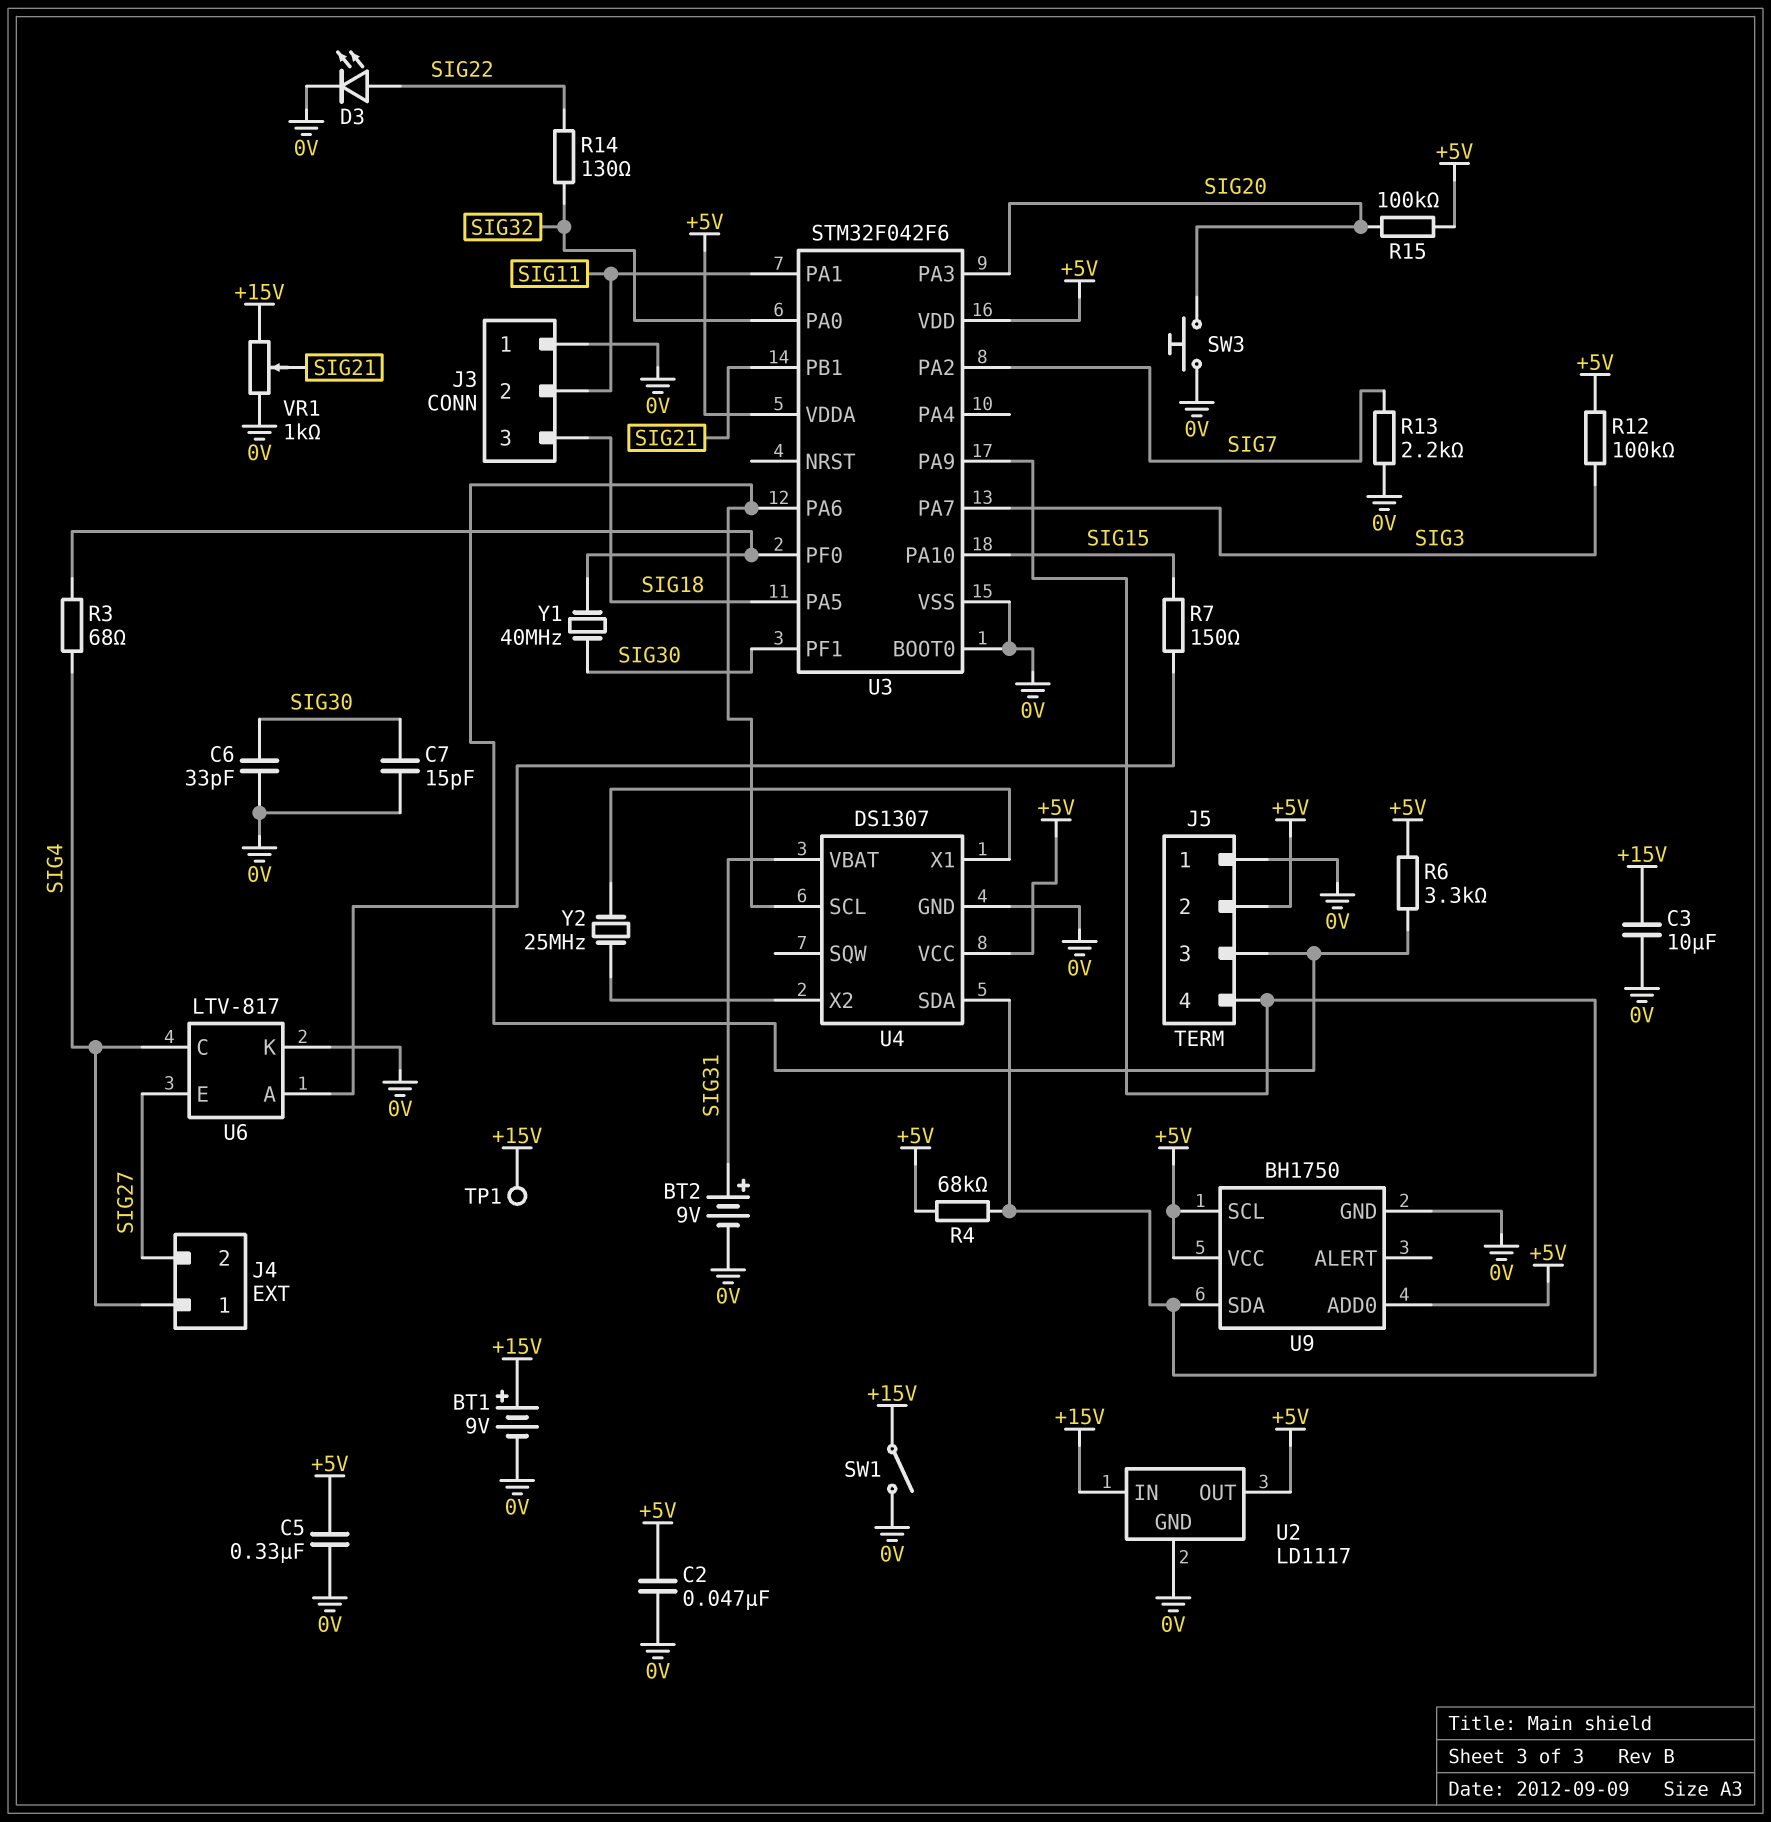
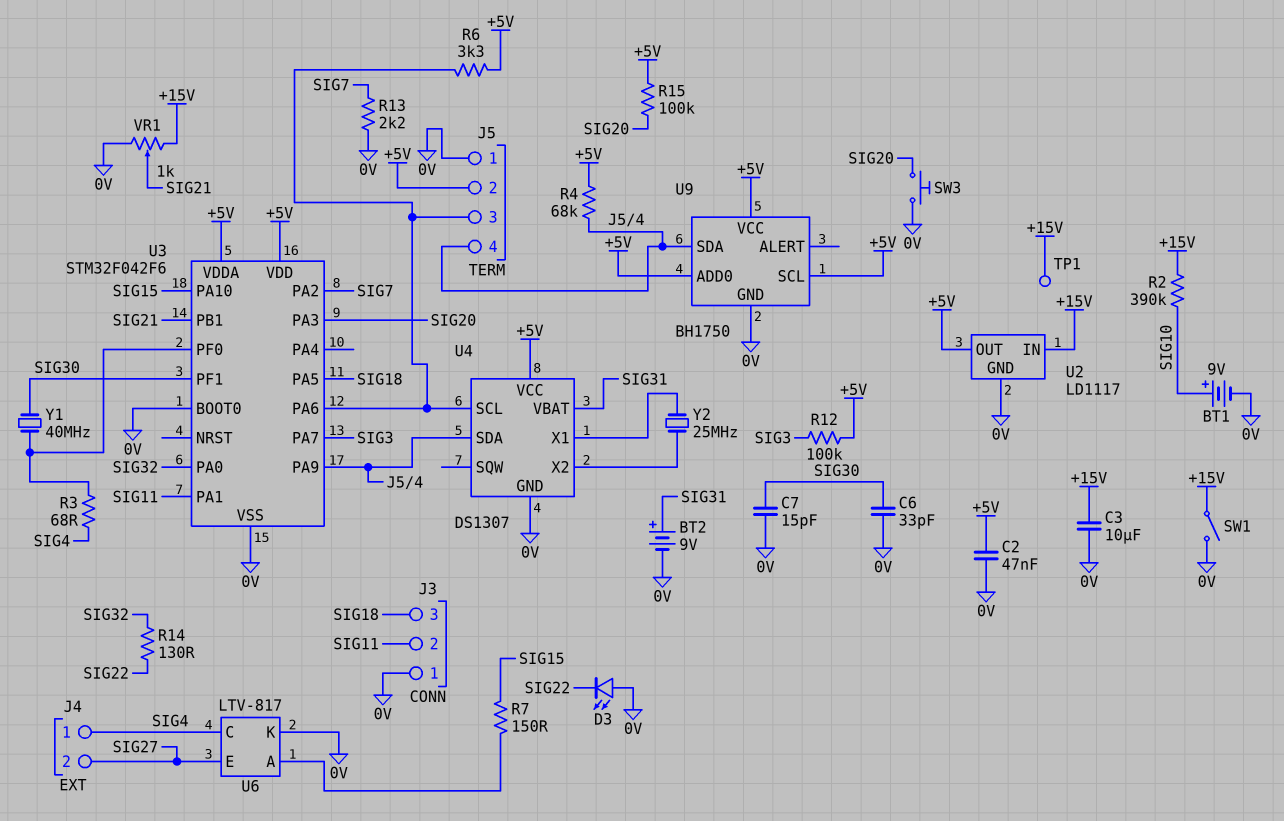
BT1: 9V (plus +15V, minus 0V) -> 9V (plus SIG10, minus 0V)
C5: 330nF (+5V, 0V) -> none
D3: LED (A SIG22, K 0V) -> LED (A 0V, K SIG22)
R2: none -> 390k (+15V, SIG10)

